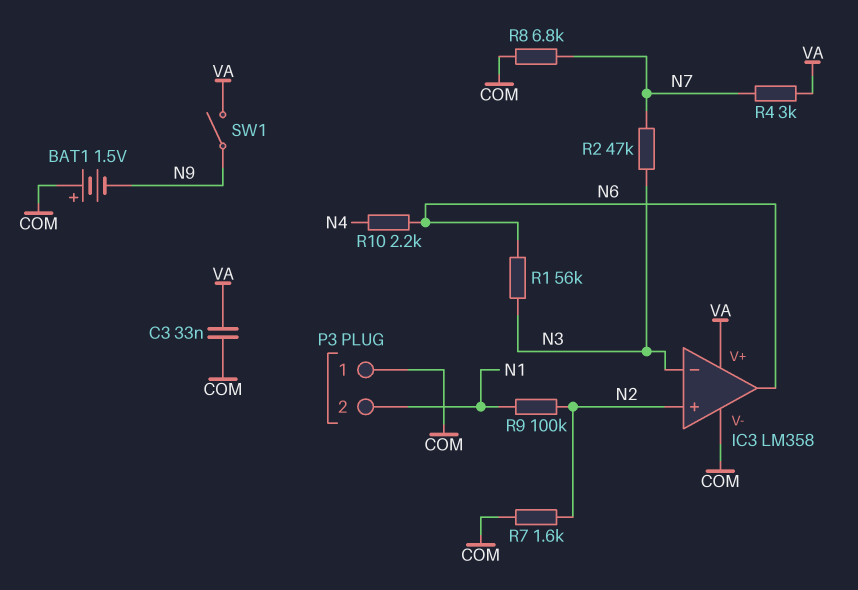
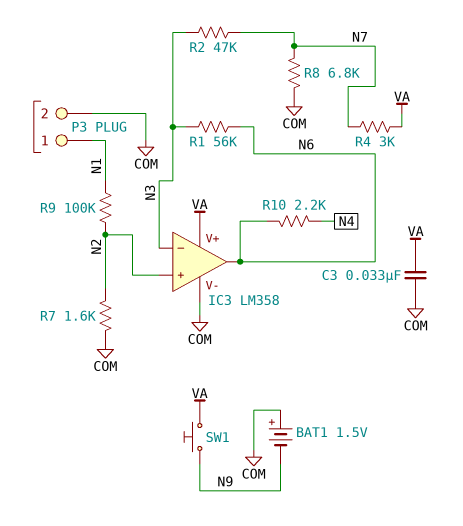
P3 pin 1: COM -> N1
P3 pin 2: N1 -> COM
SW1: switch (N9, VA) -> button (N9, VA)

